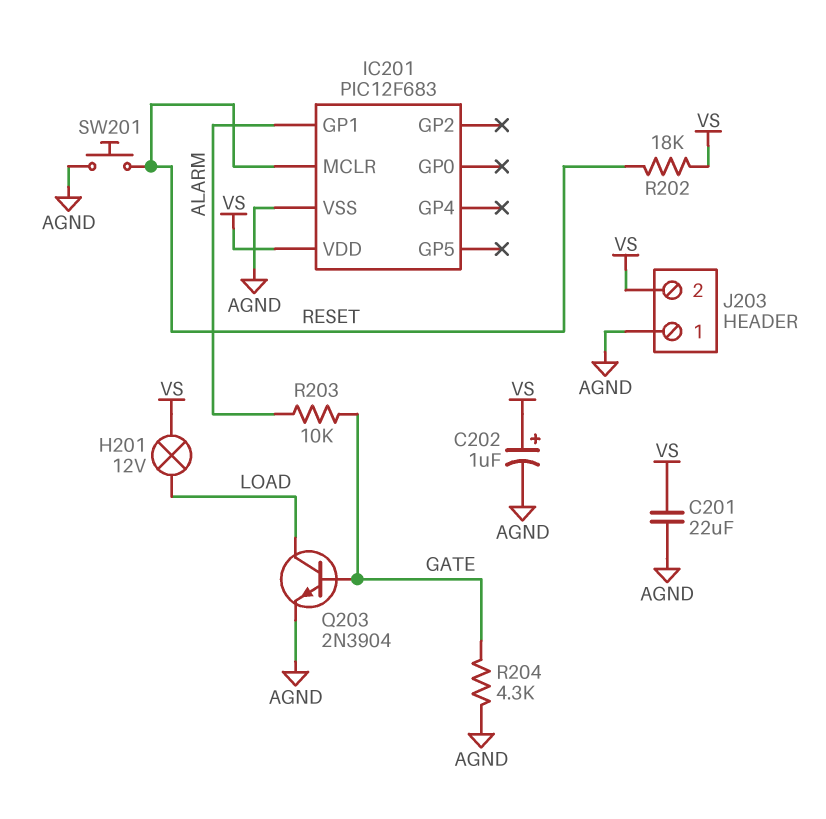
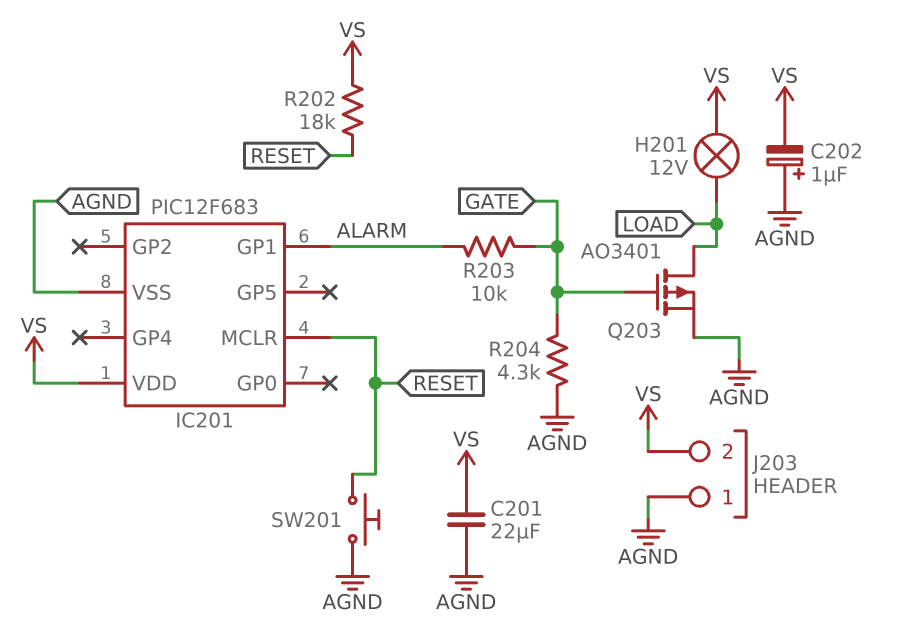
C202: 1uF (plus VS, minus AGND) -> 1uF (plus AGND, minus VS)
Q203: NPN 2N3904 (B GATE, C LOAD, E AGND) -> PMOS AO3401 (G GATE, D LOAD, S AGND)

